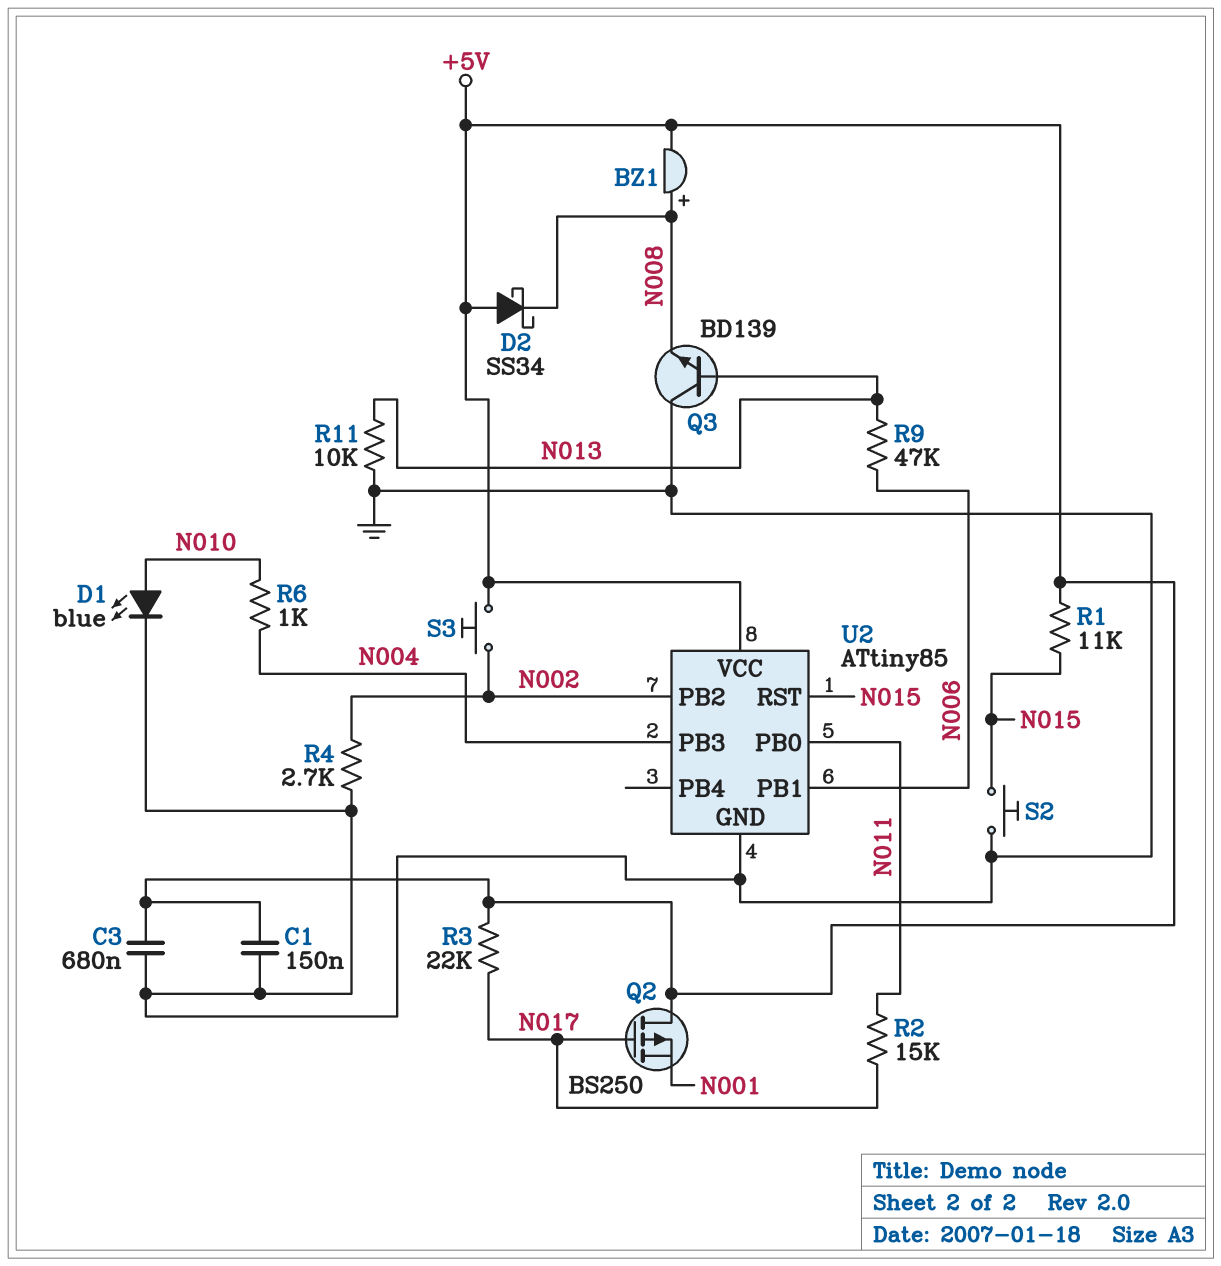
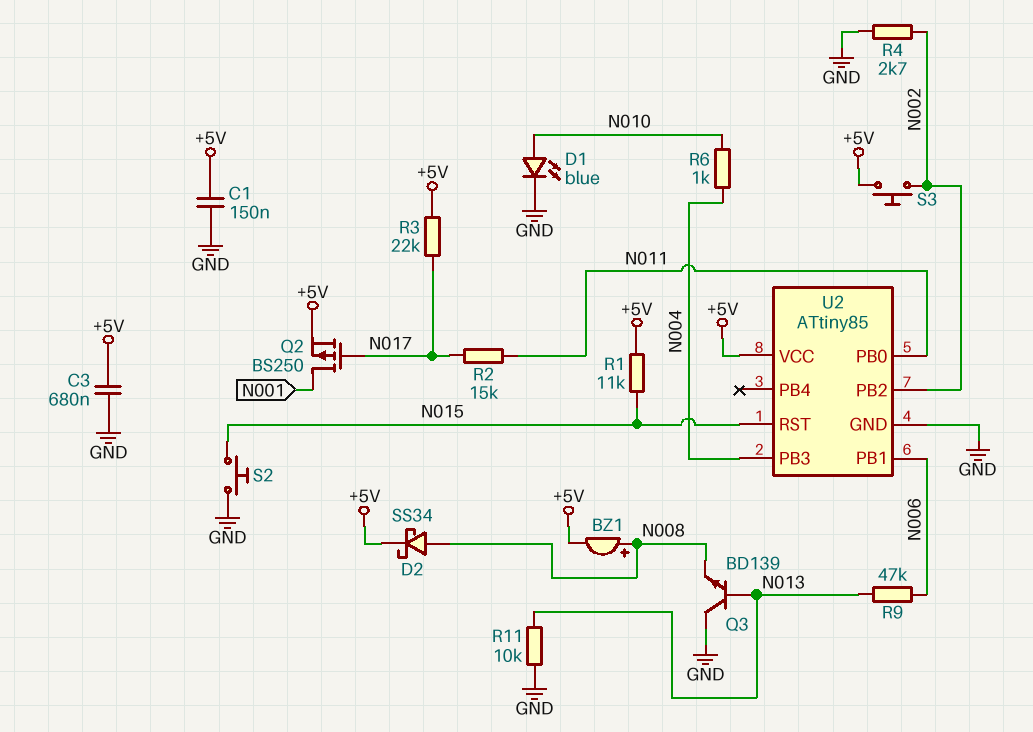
D2: schottky SS34 (A +5V, K N008) -> schottky SS34 (A N008, K +5V)
Q2: PMOS BS250 (G N017, D +5V, S N001) -> PMOS BS250 (G N017, D N001, S +5V)

